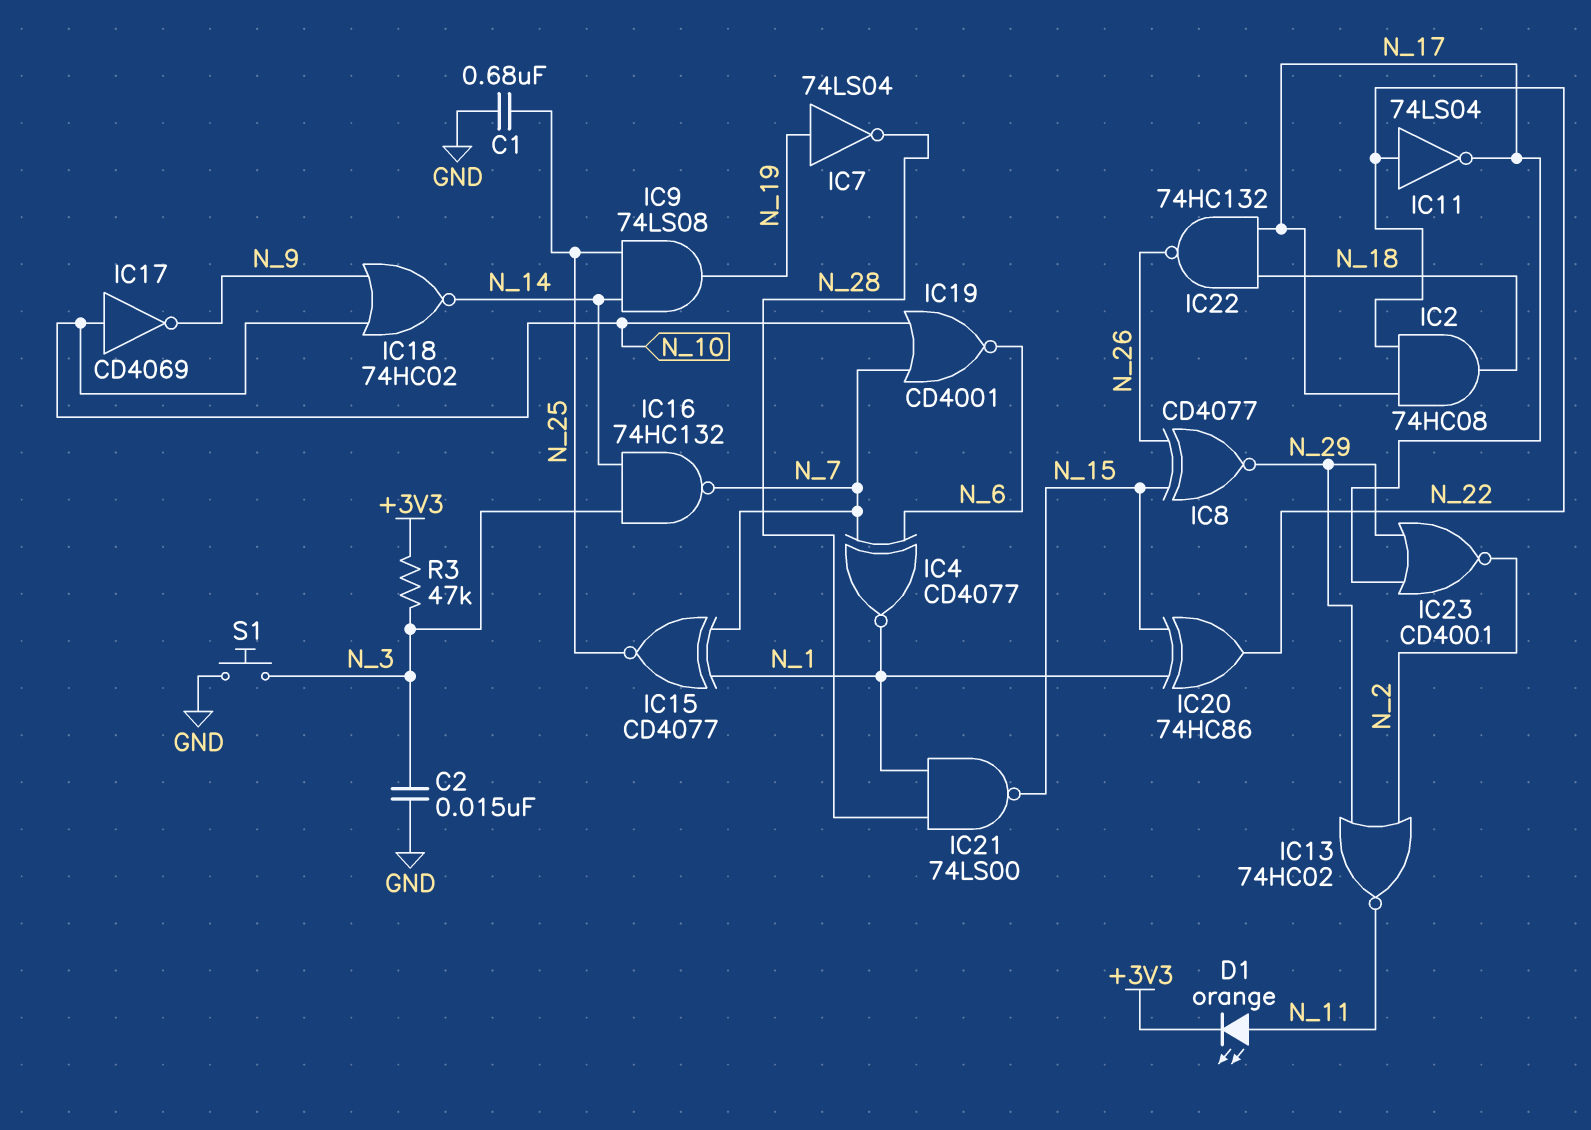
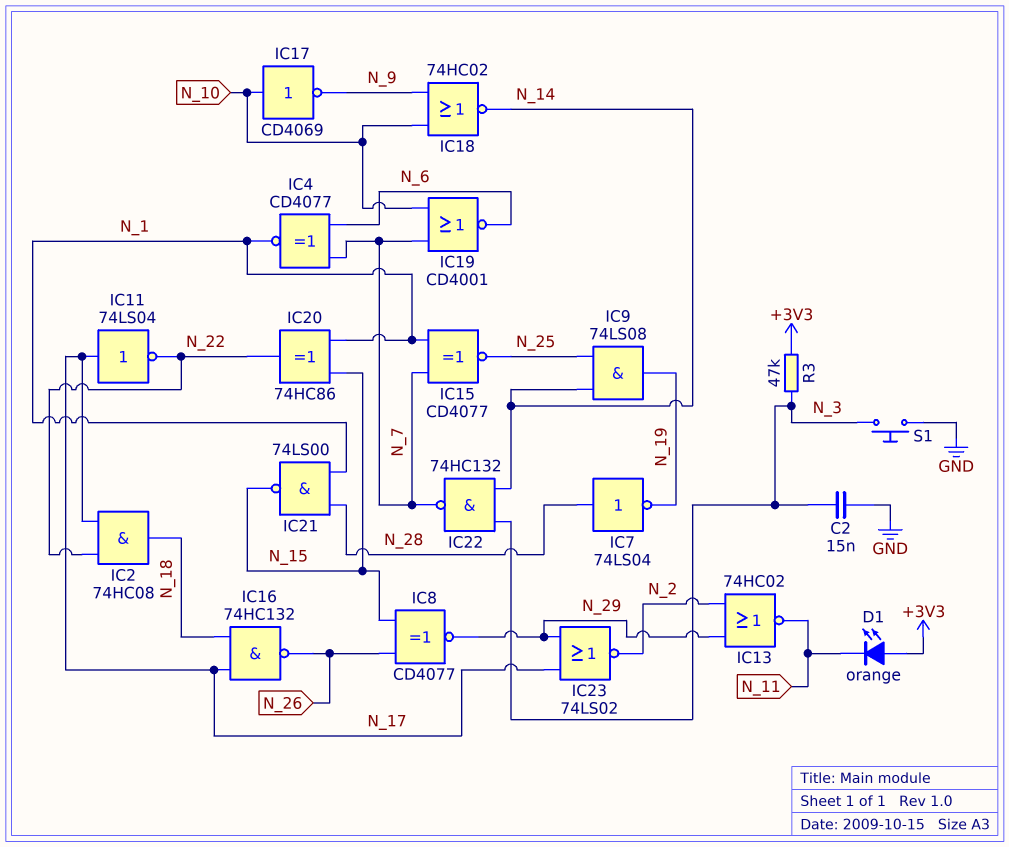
C1: 680nF (GND, N_25) -> none
D1: LED orange (A N_11, K +3V3) -> LED orange (A +3V3, K N_11)
IC7: NOT 74LS04 (in N_19, out N_28) -> NOT 74LS04 (in N_28, out N_19)
IC11: NOT 74LS04 (in N_22, out N_17) -> NOT 74LS04 (in N_17, out N_22)
IC16: NAND 74HC132 (in N_3, in N_14, out N_7) -> NAND 74HC132 (in N_17, in N_18, out N_26)
IC22: NAND 74HC132 (in N_17, in N_18, out N_26) -> NAND 74HC132 (in N_3, in N_14, out N_7)
IC23: NOR CD4001 (in N_17, in N_29, out N_2) -> NOR 74LS02 (in N_17, in N_29, out N_2)

